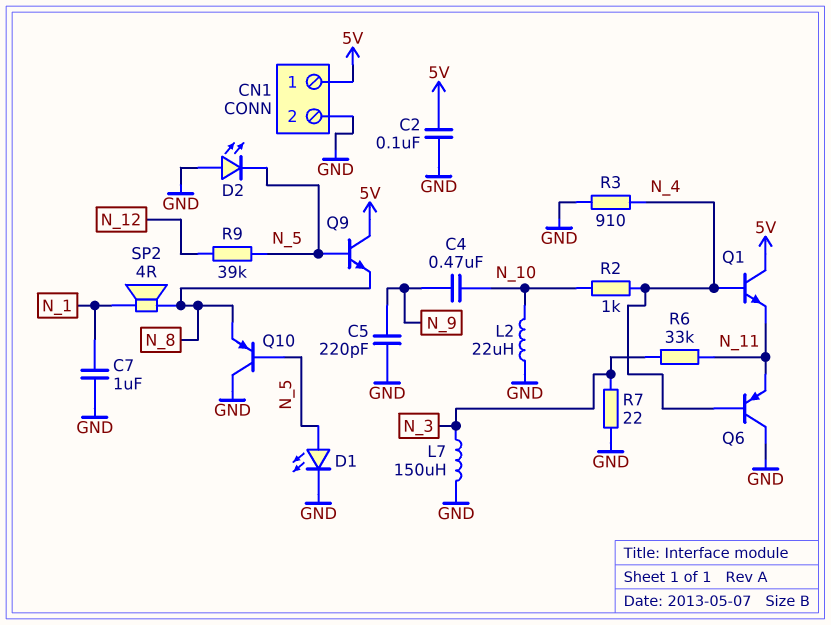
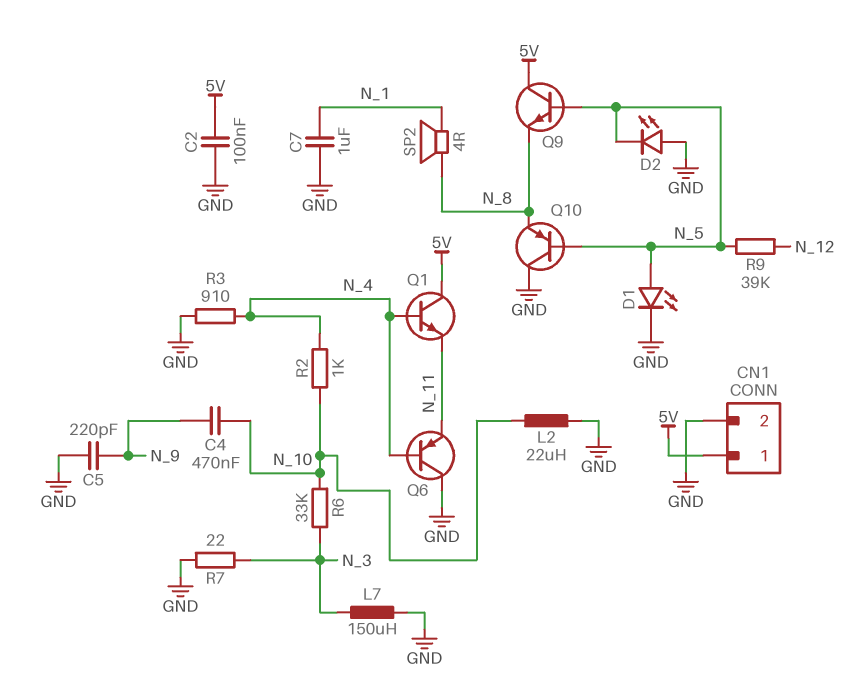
R6: 33k (N_3, N_11) -> 33k (N_3, N_10)

